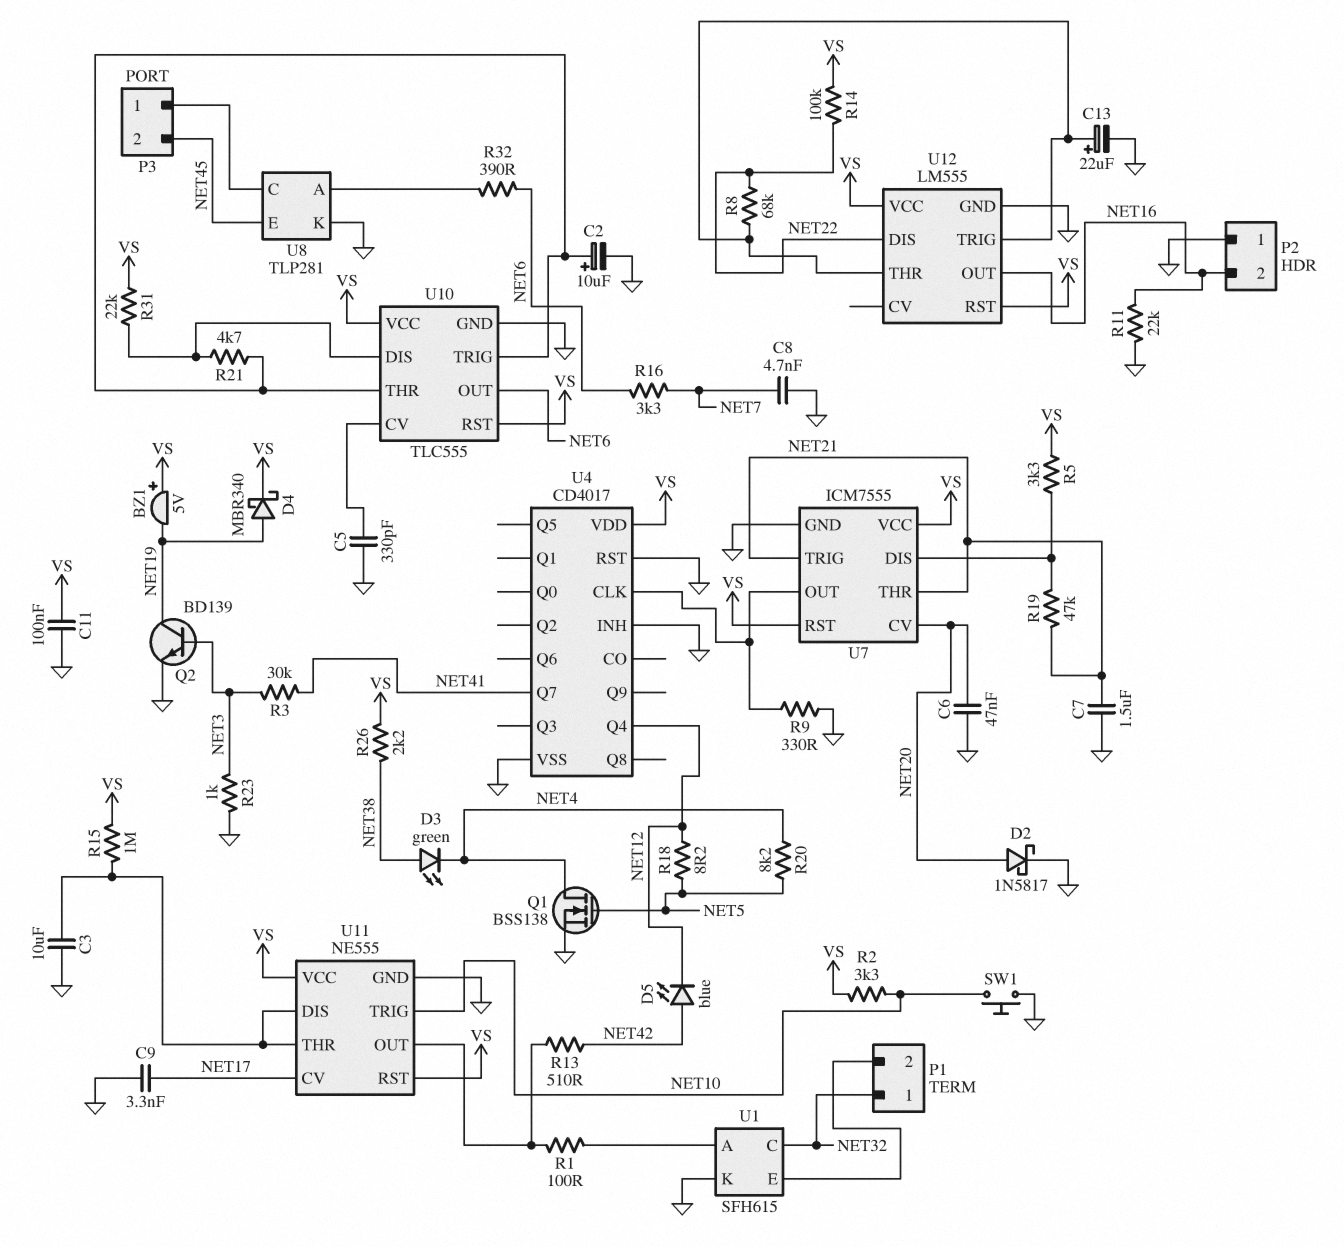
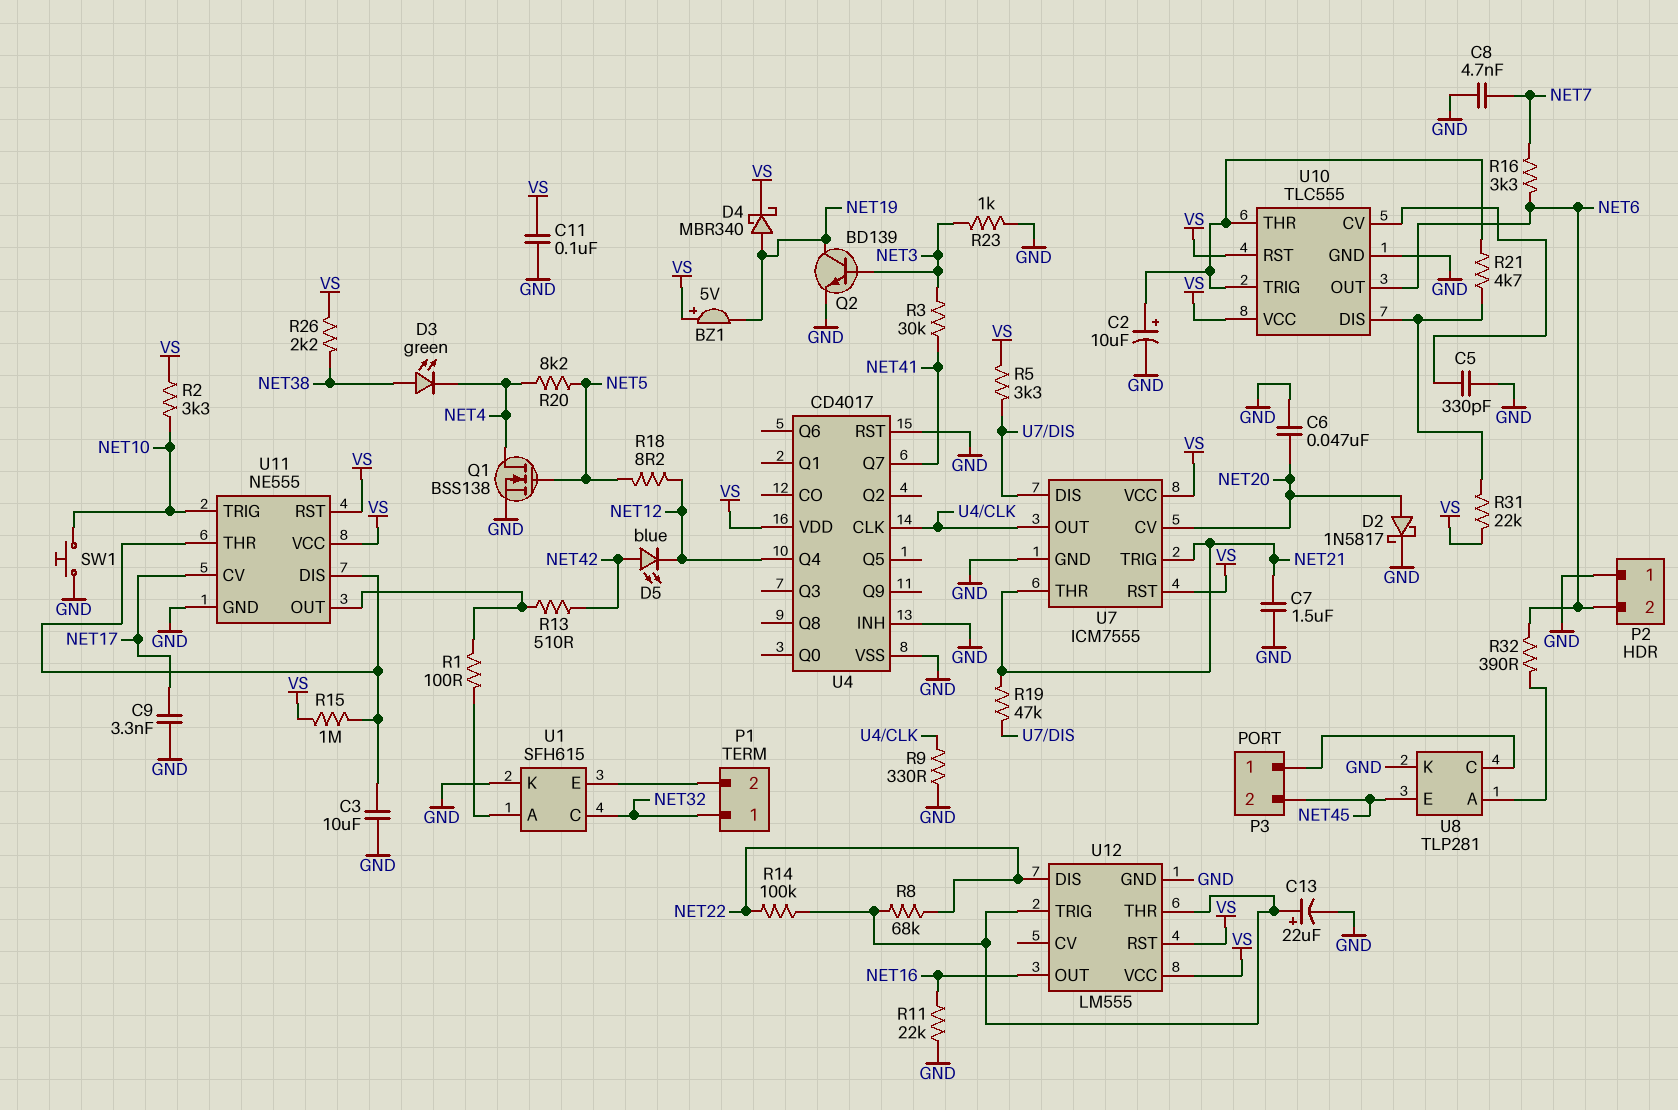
P2 pin 2: NET16 -> NET6
R14: 100k (NET22, VS) -> 100k (NET22, U12/THR)

